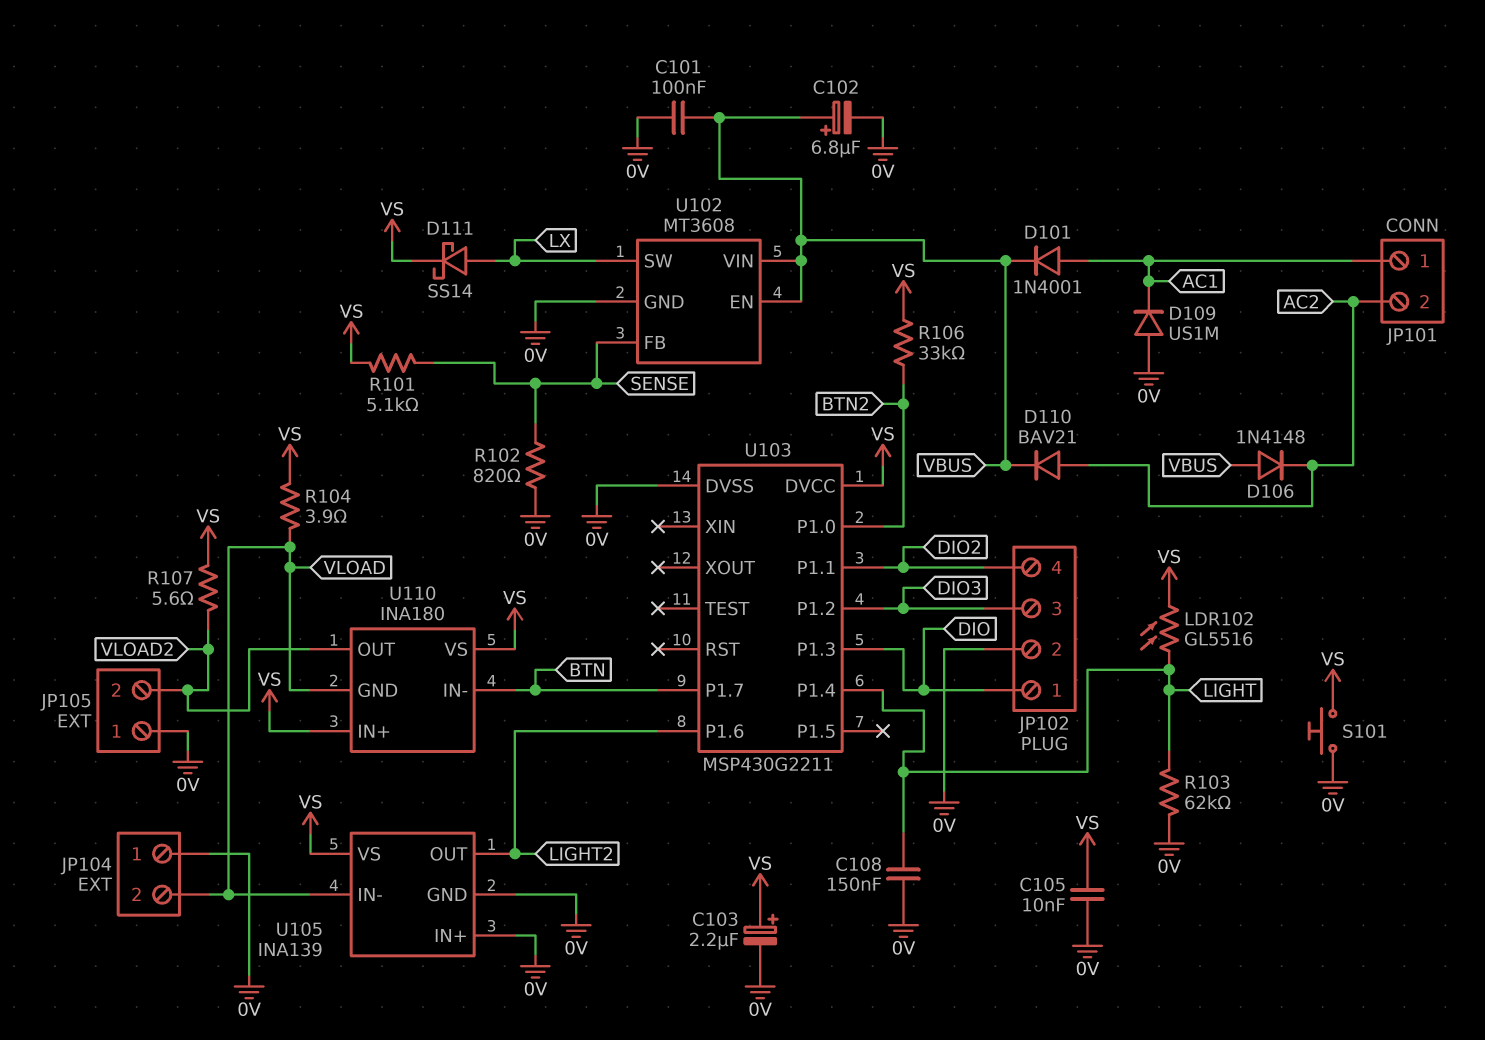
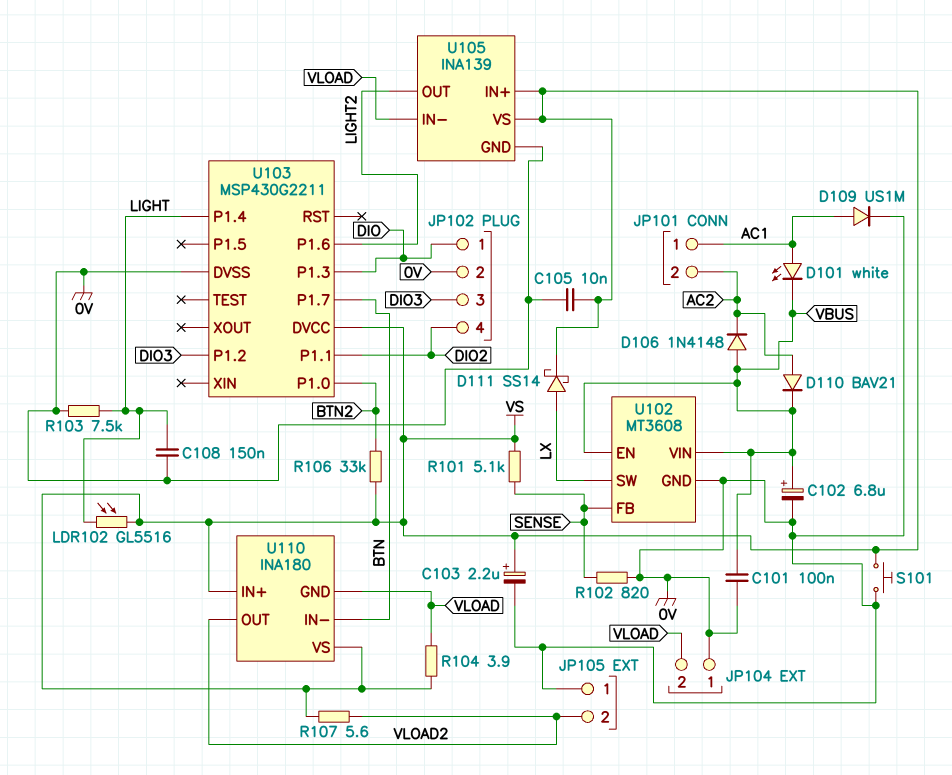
D101: diode 1N4001 (A AC1, K VBUS) -> LED white (A AC1, K VBUS)
D109: diode US1M (A 0V, K AC1) -> diode US1M (A AC1, K 0V)
R103: 62k (0V, LIGHT) -> 7.5k (0V, LIGHT)
U105 pin IN+: 0V -> VS

